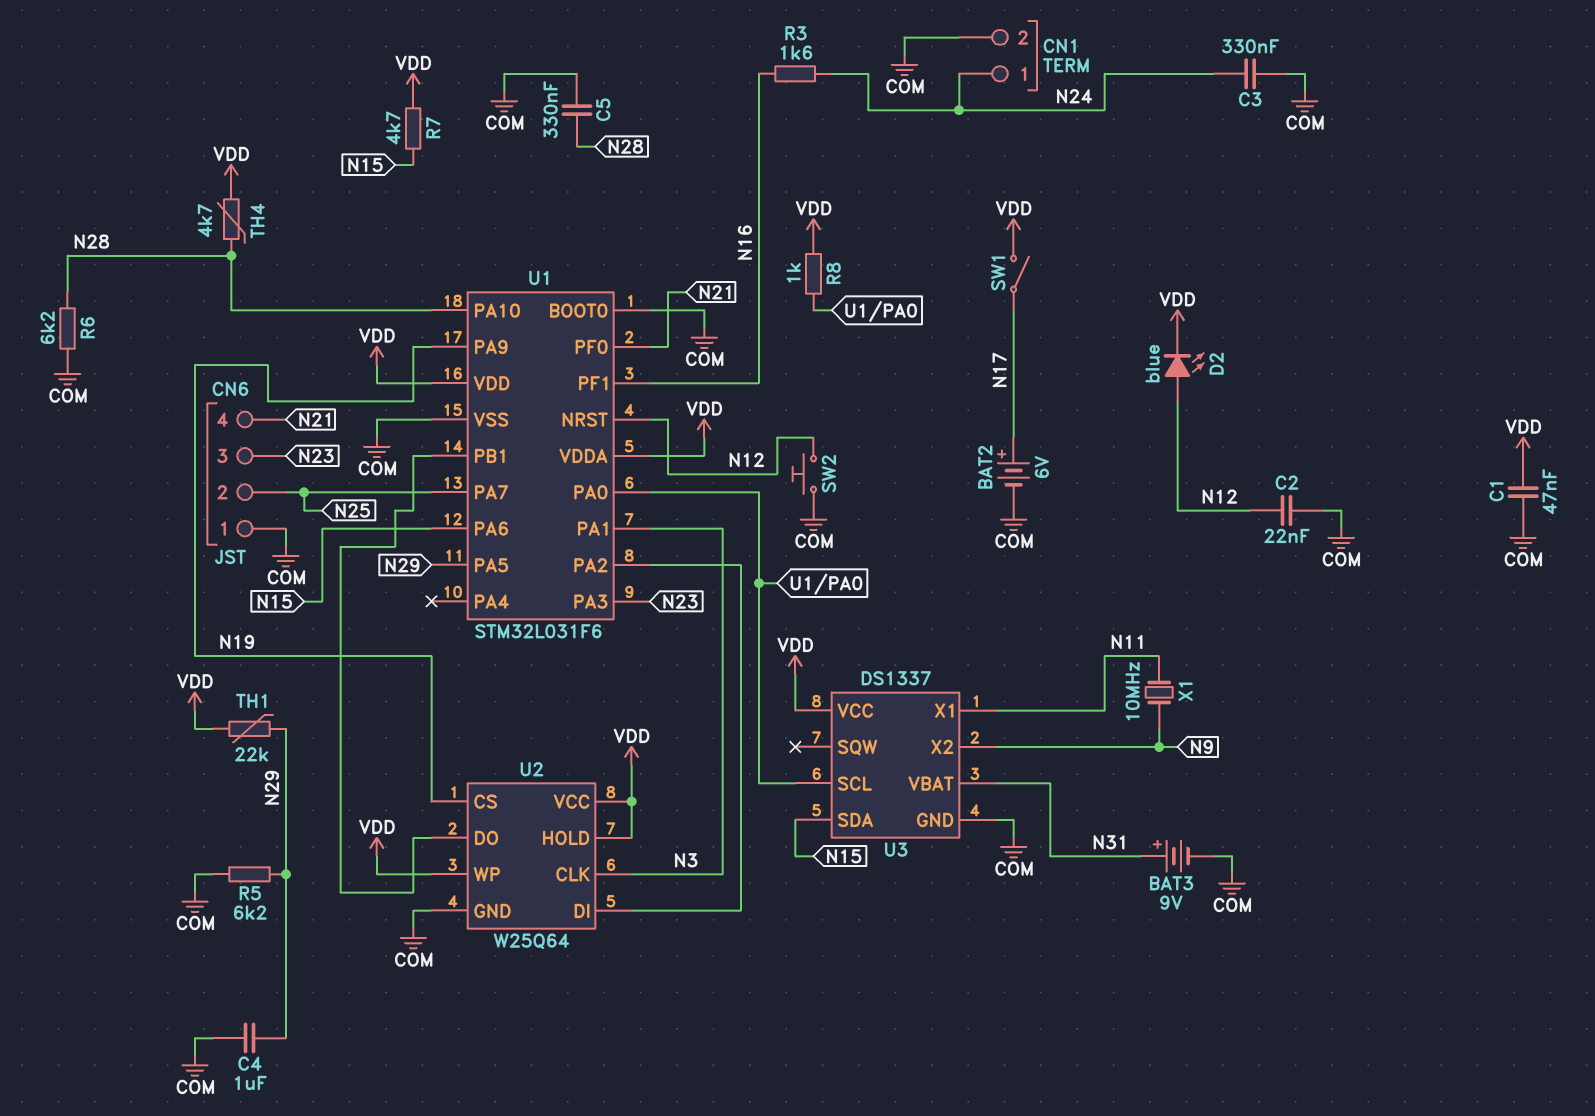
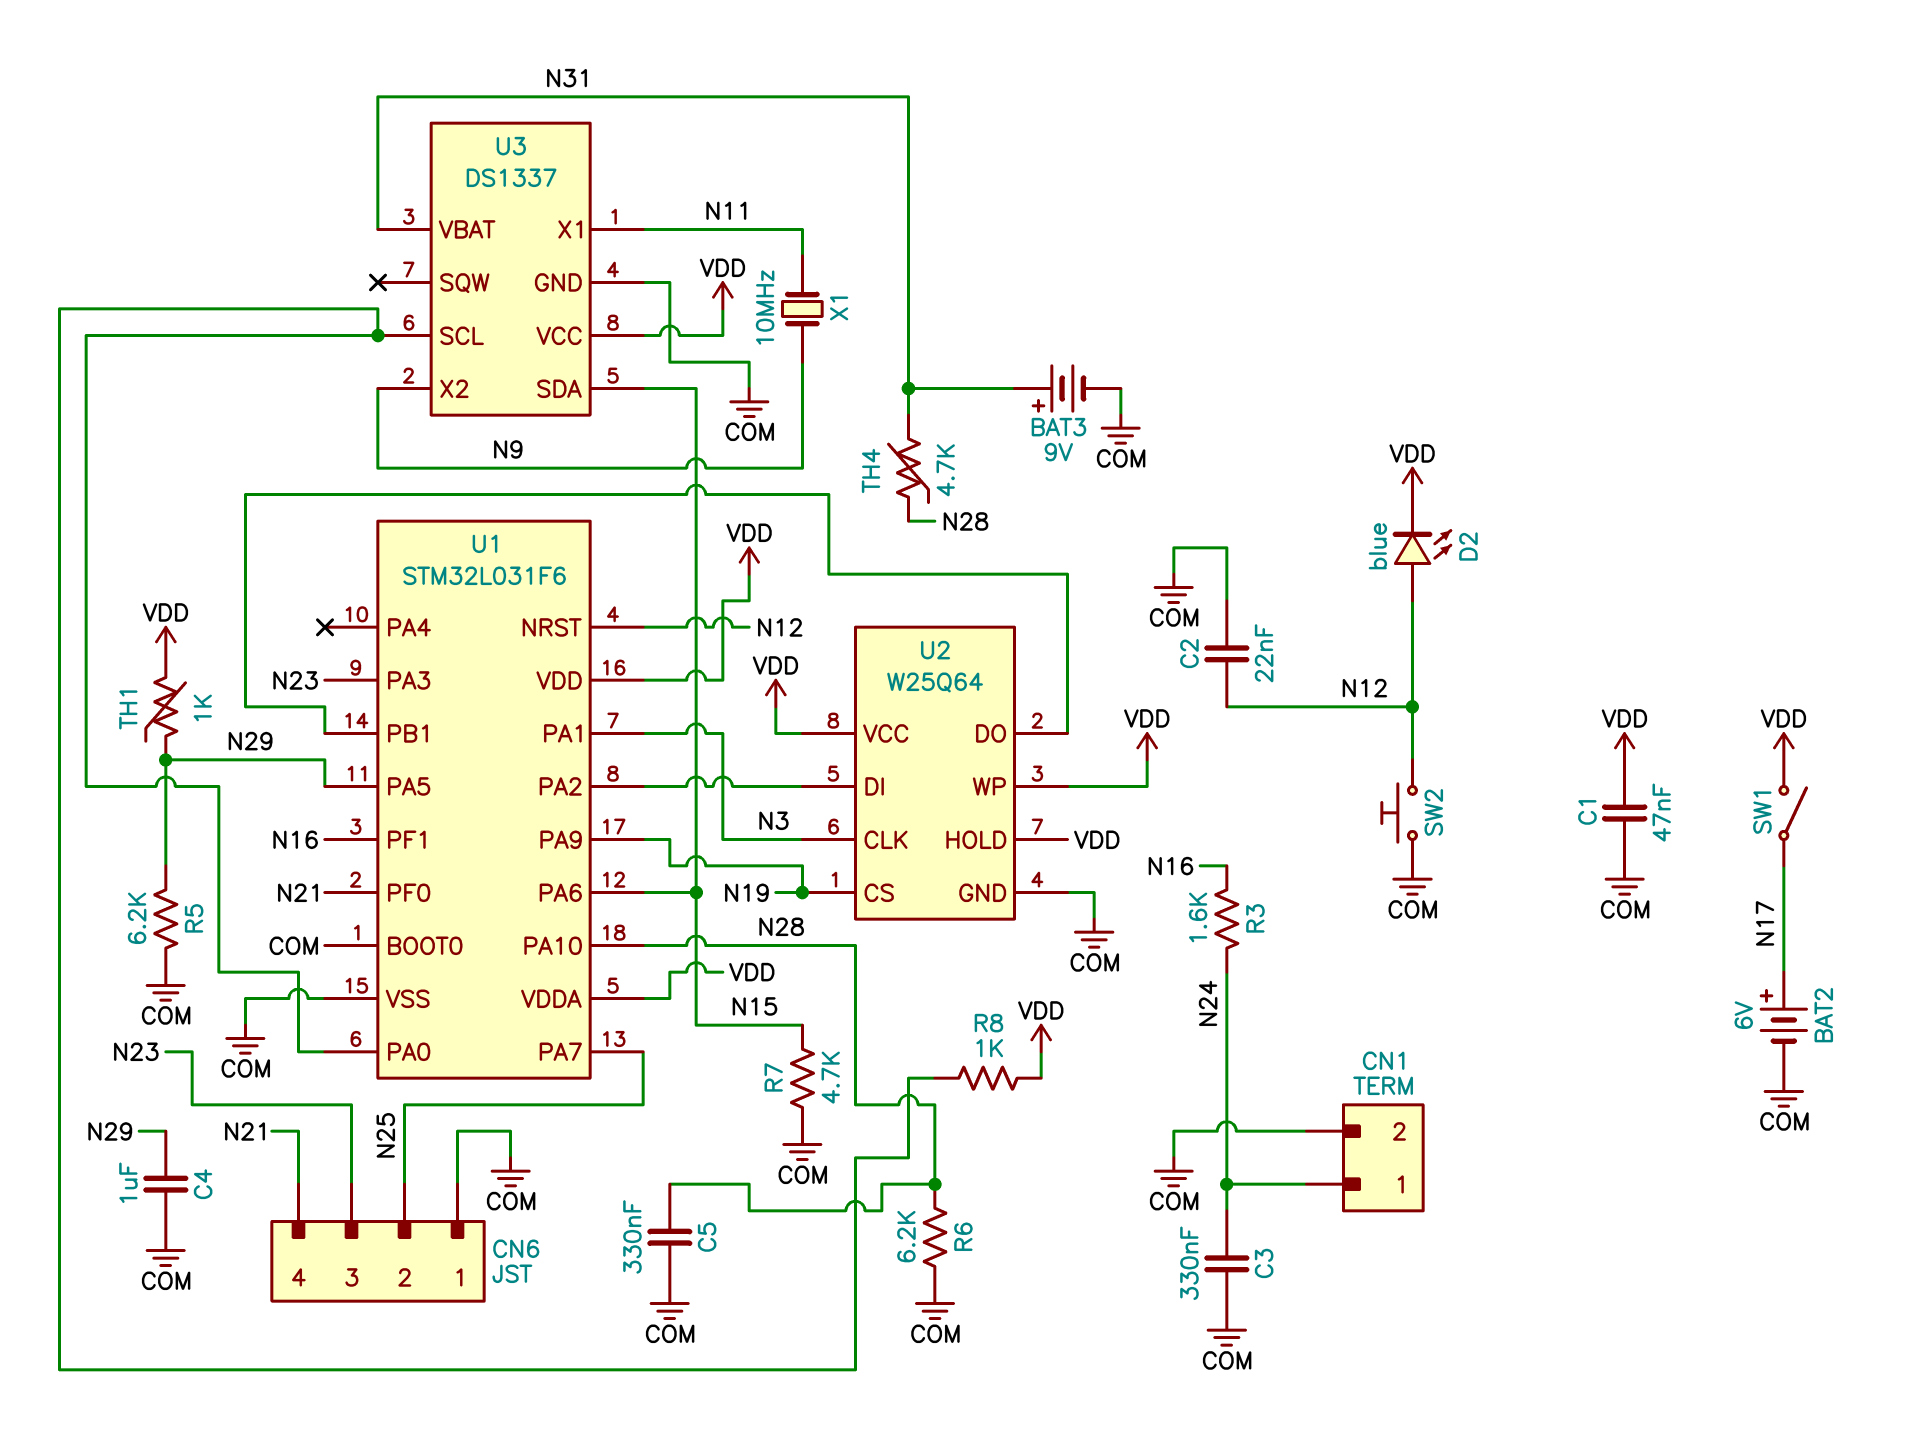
R7: 4.7k (N15, VDD) -> 4.7k (COM, N15)
TH1: 22k (N29, VDD) -> 1k (N29, VDD)
TH4: 4.7k (N28, VDD) -> 4.7k (N28, N31)

